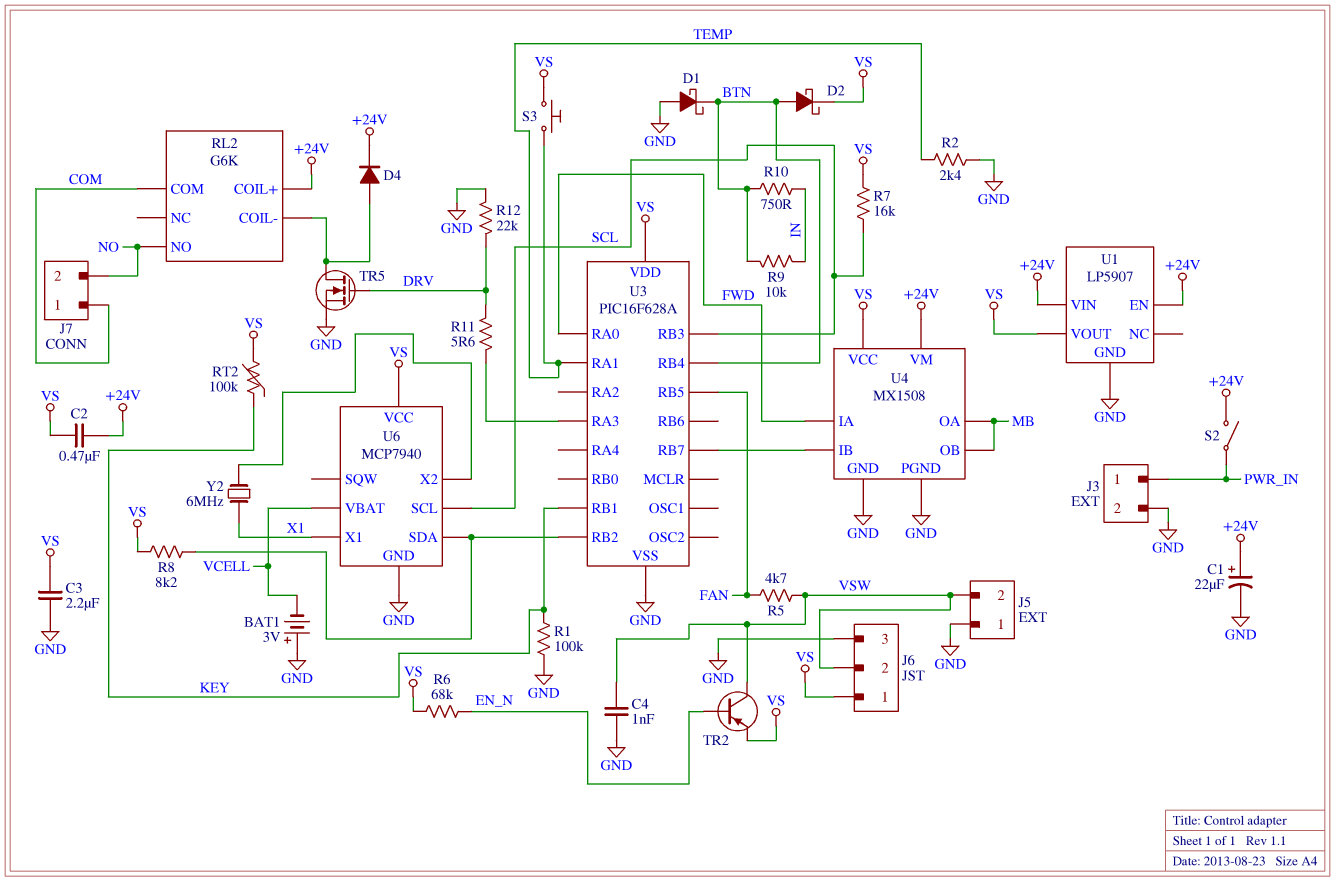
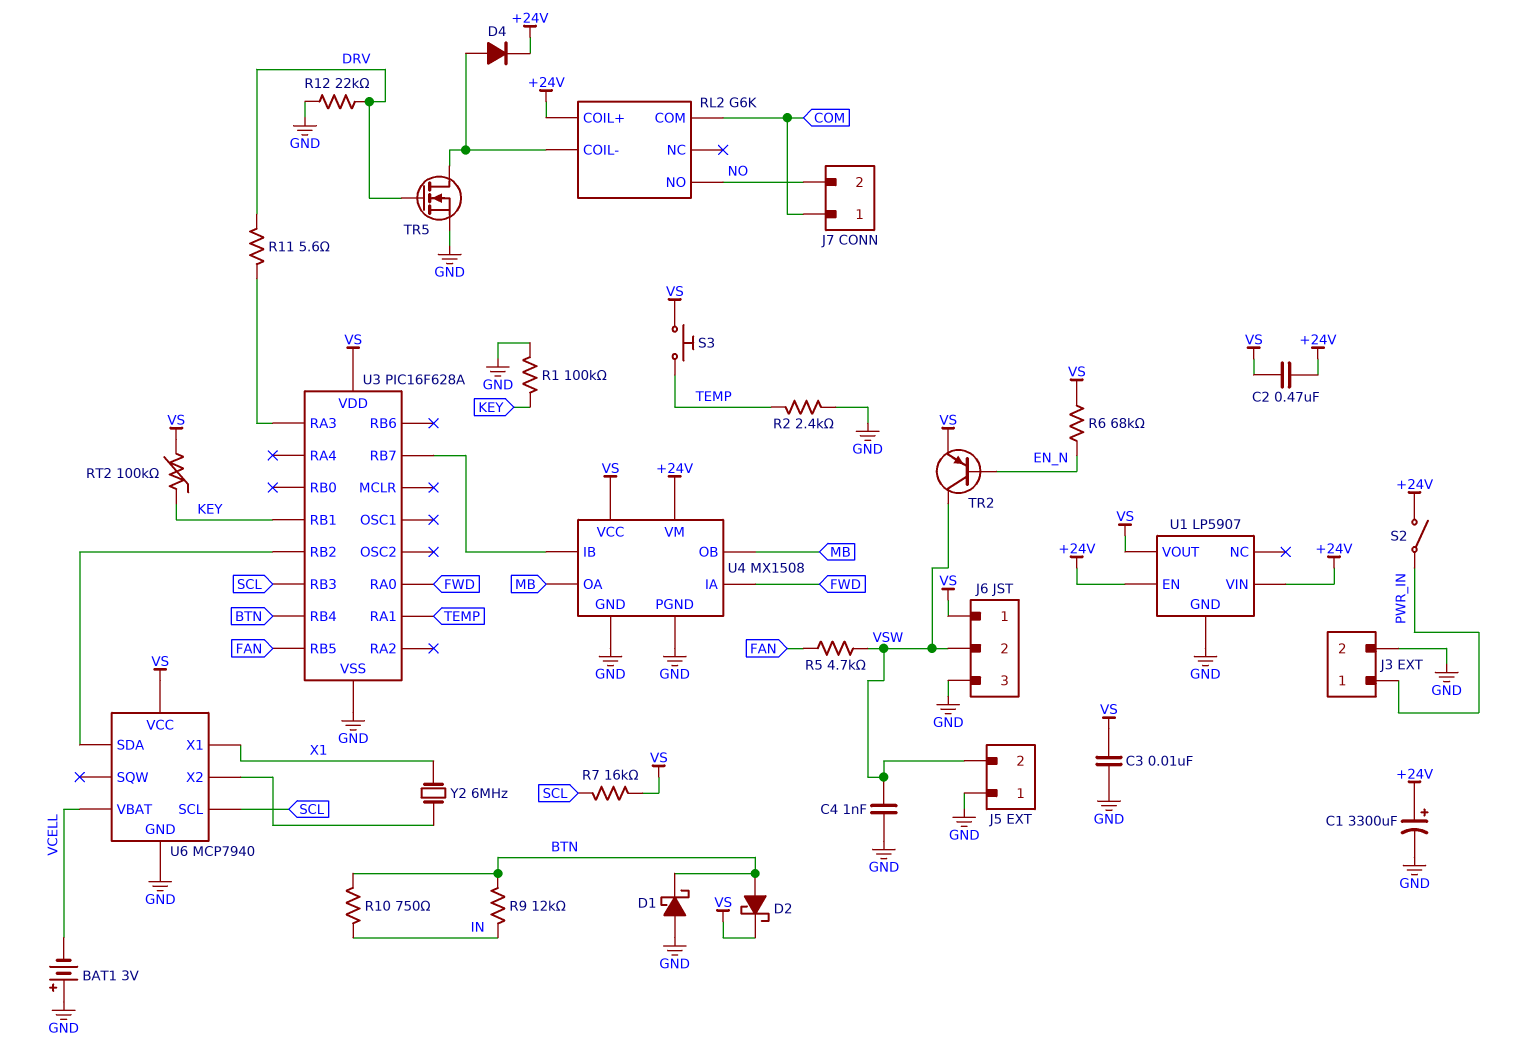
C1: 22uF (plus +24V, minus GND) -> 3300uF (plus +24V, minus GND)
C3: 2.2uF (GND, VS) -> 10nF (GND, VS)
R8: 8.2k (U3/RB2, VS) -> none
R9: 10k (BTN, IN) -> 12k (BTN, IN)

